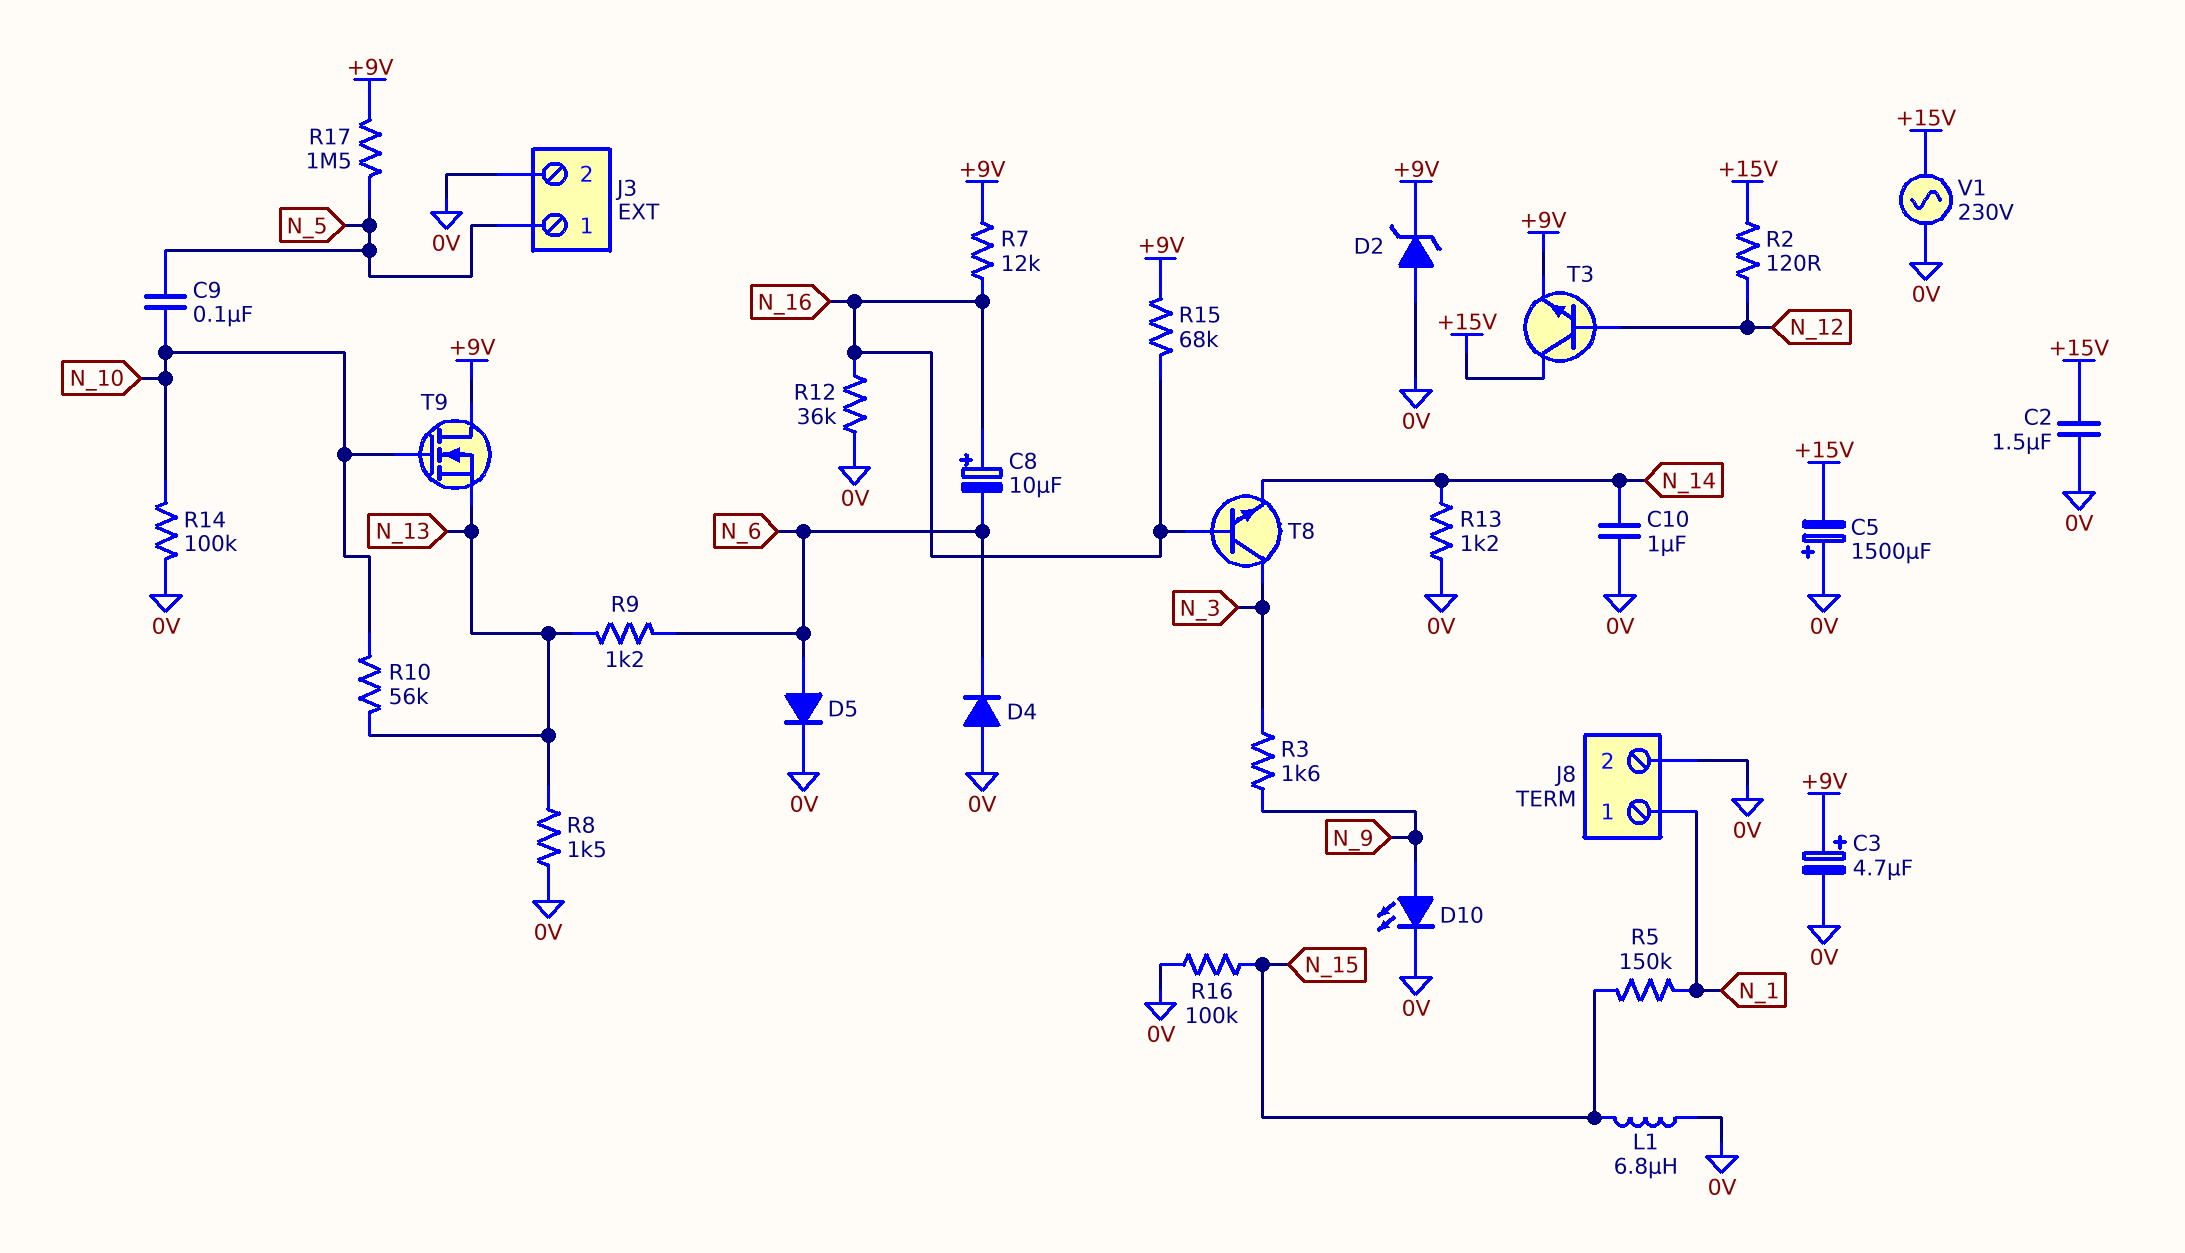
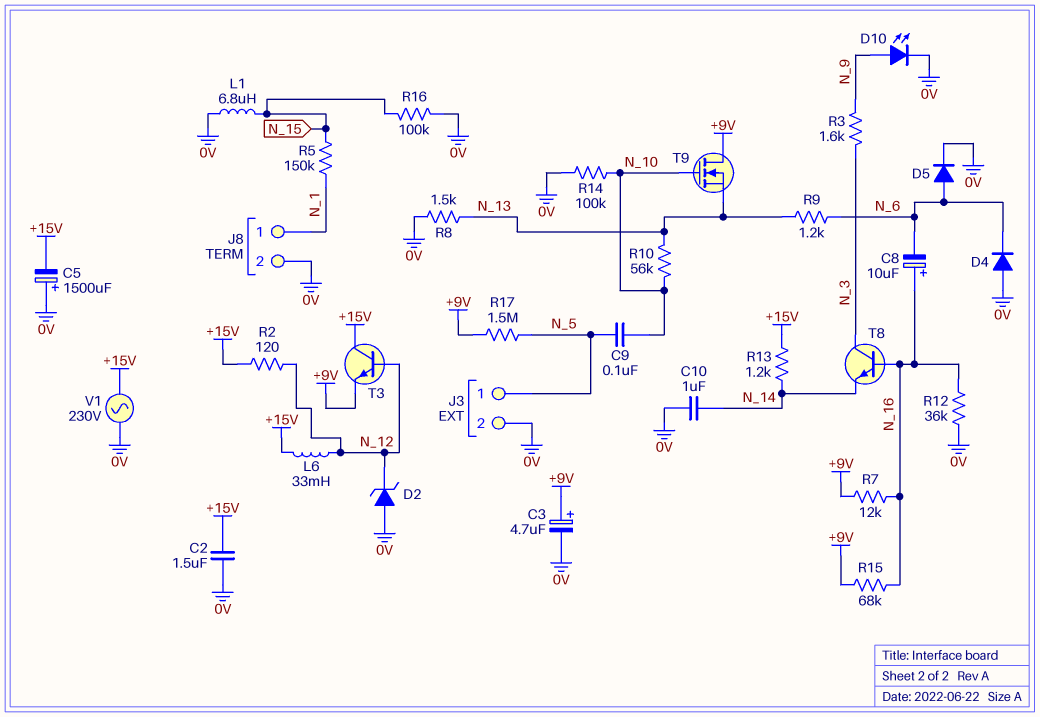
D2: zener (A 0V, K +9V) -> zener (A 0V, K N_12)
L6: none -> 33mH (+15V, N_12)
R13: 1.2k (0V, N_14) -> 1.2k (+15V, N_14)

